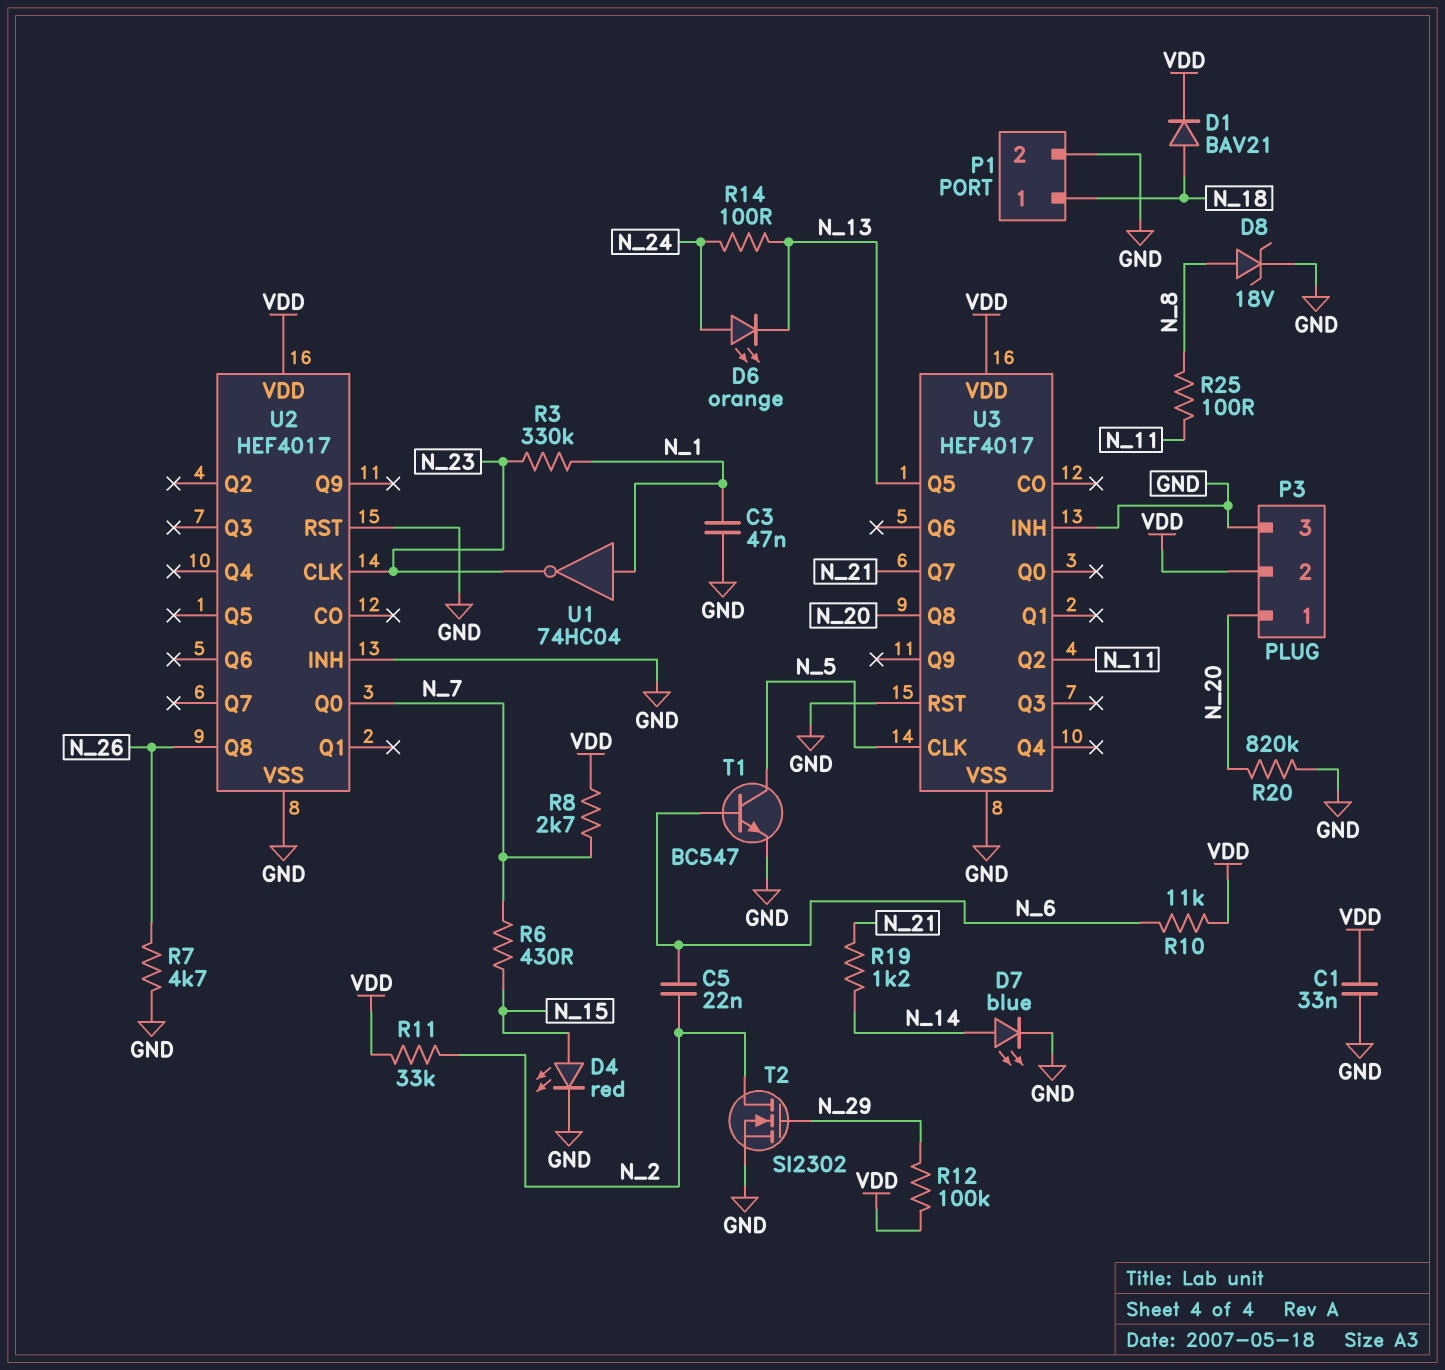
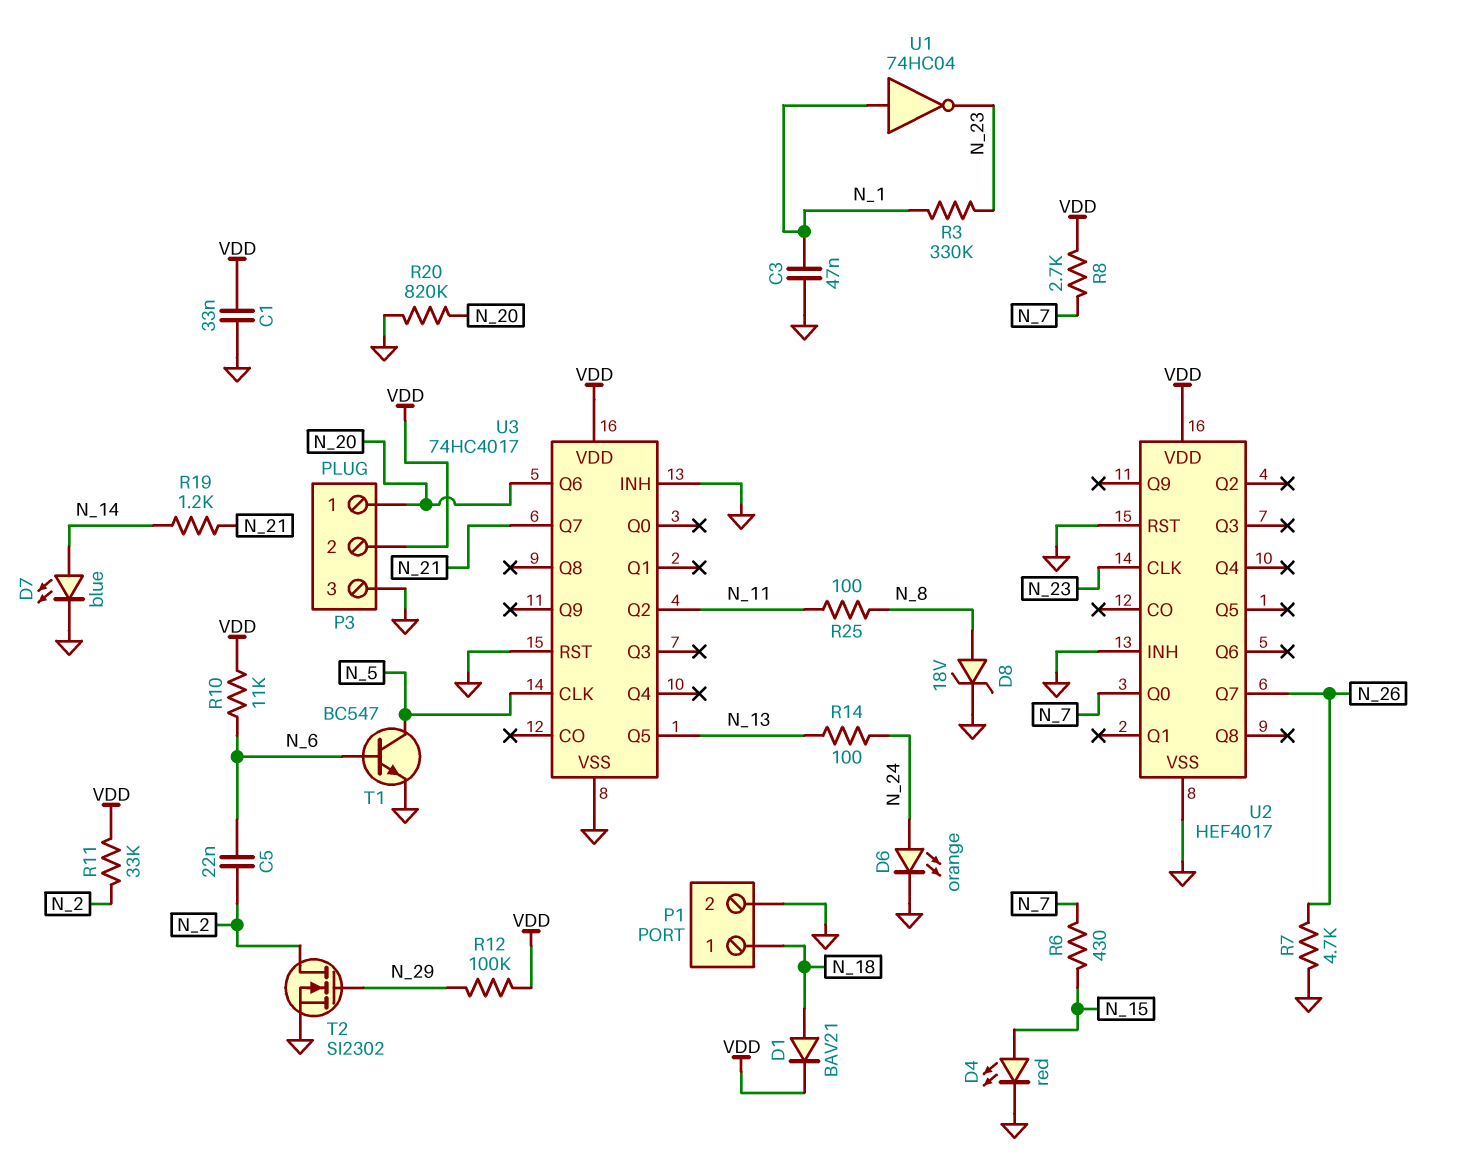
D6: LED orange (A N_24, K N_13) -> LED orange (A N_24, K GND)
U2 pin Q7: none -> N_26
U2 pin Q8: N_26 -> none
U3: HEF4017 -> 74HC4017
U3 pin Q6: none -> N_20
U3 pin Q8: N_20 -> none

